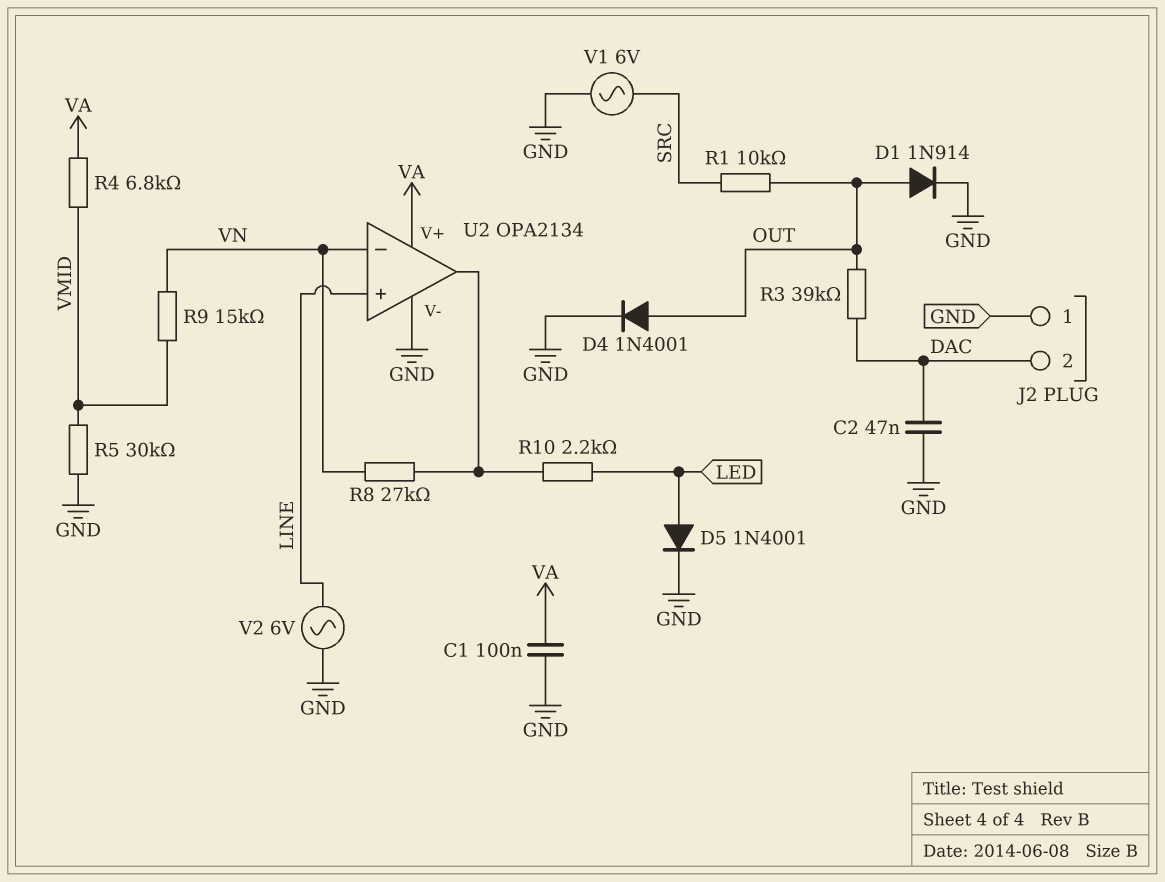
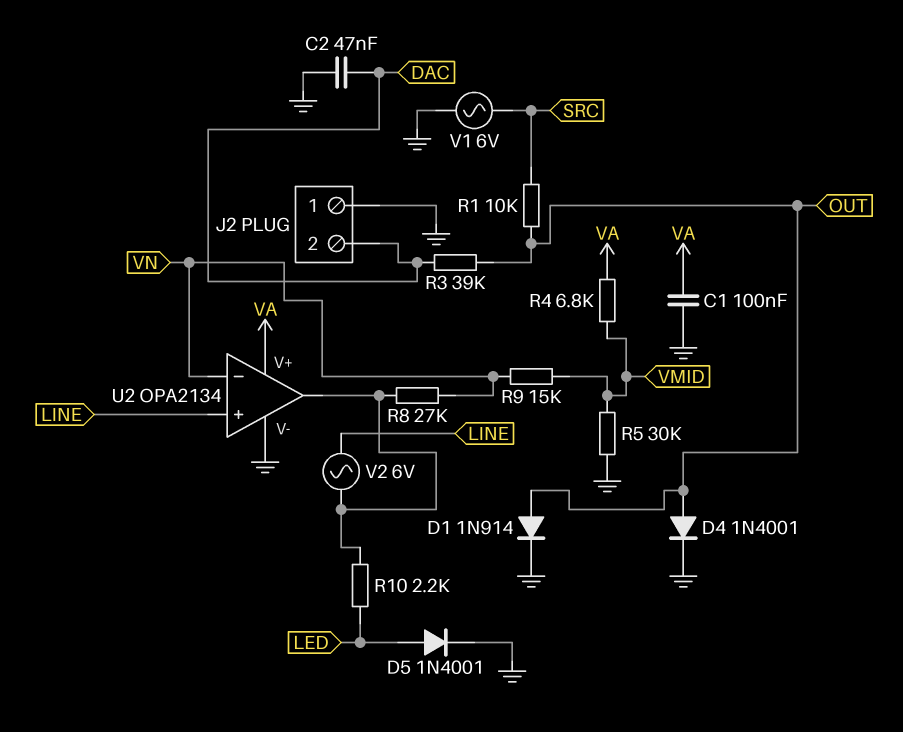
V2: AC 6V (GND, LINE) -> AC 6V (LINE, U2/out)

